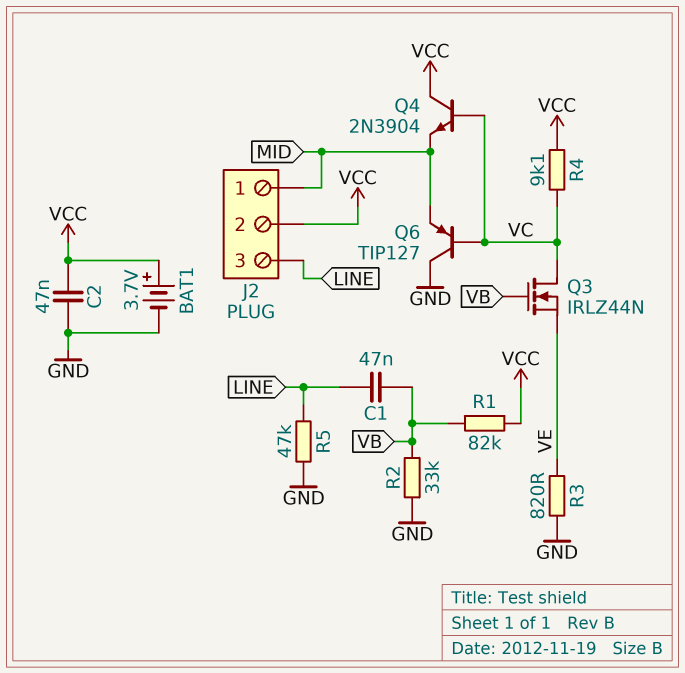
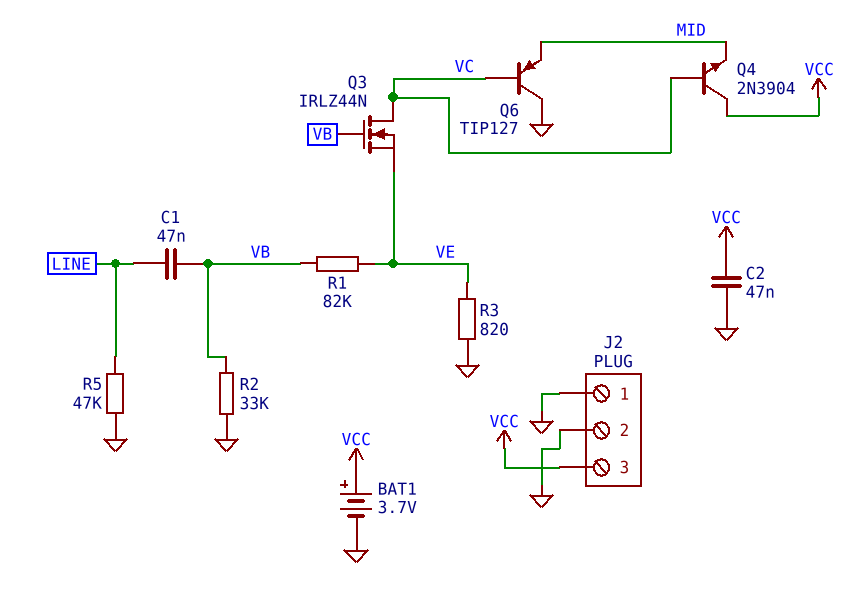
J2 pin 1: MID -> GND
J2 pin 2: VCC -> GND
J2 pin 3: LINE -> VCC
R1: 82k (VB, VCC) -> 82k (VB, VE)
R4: 9.1k (VC, VCC) -> none

